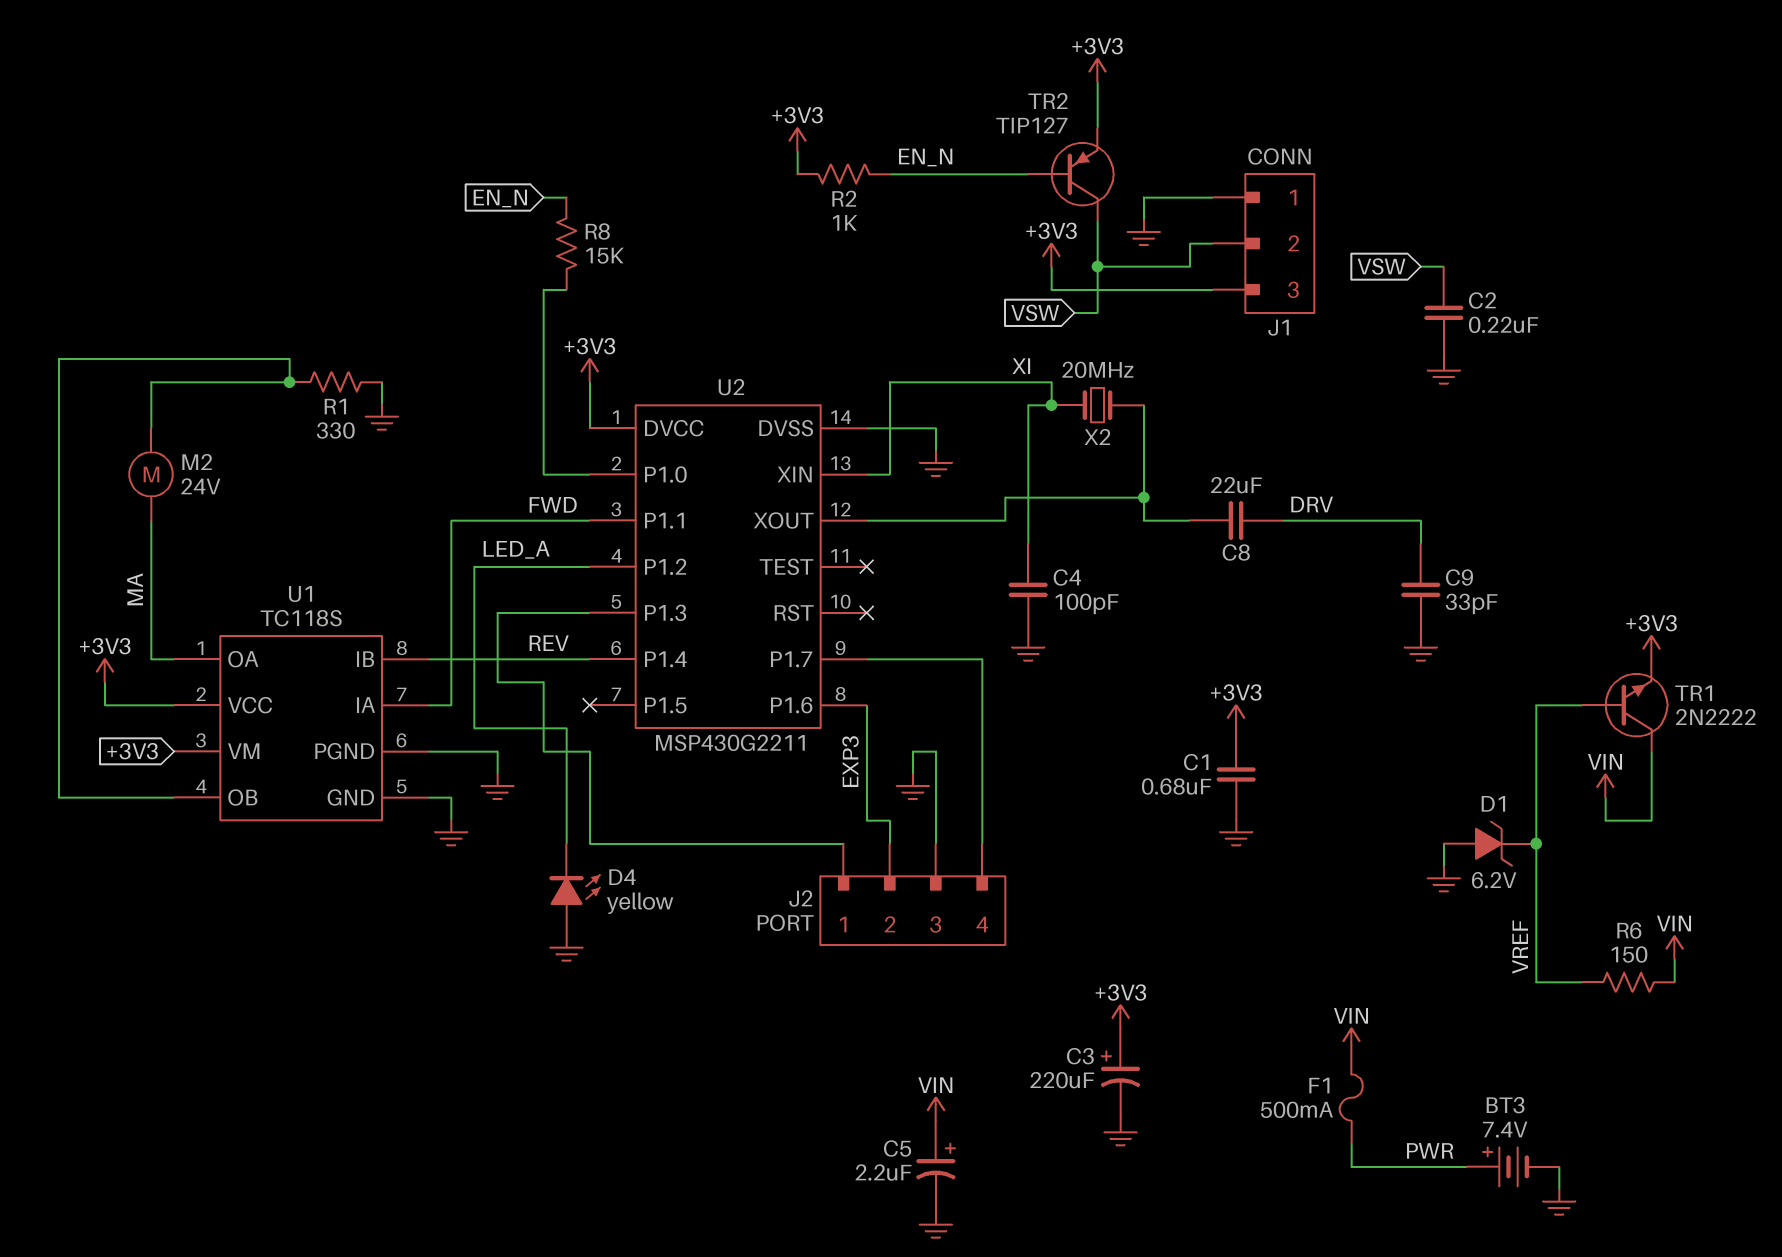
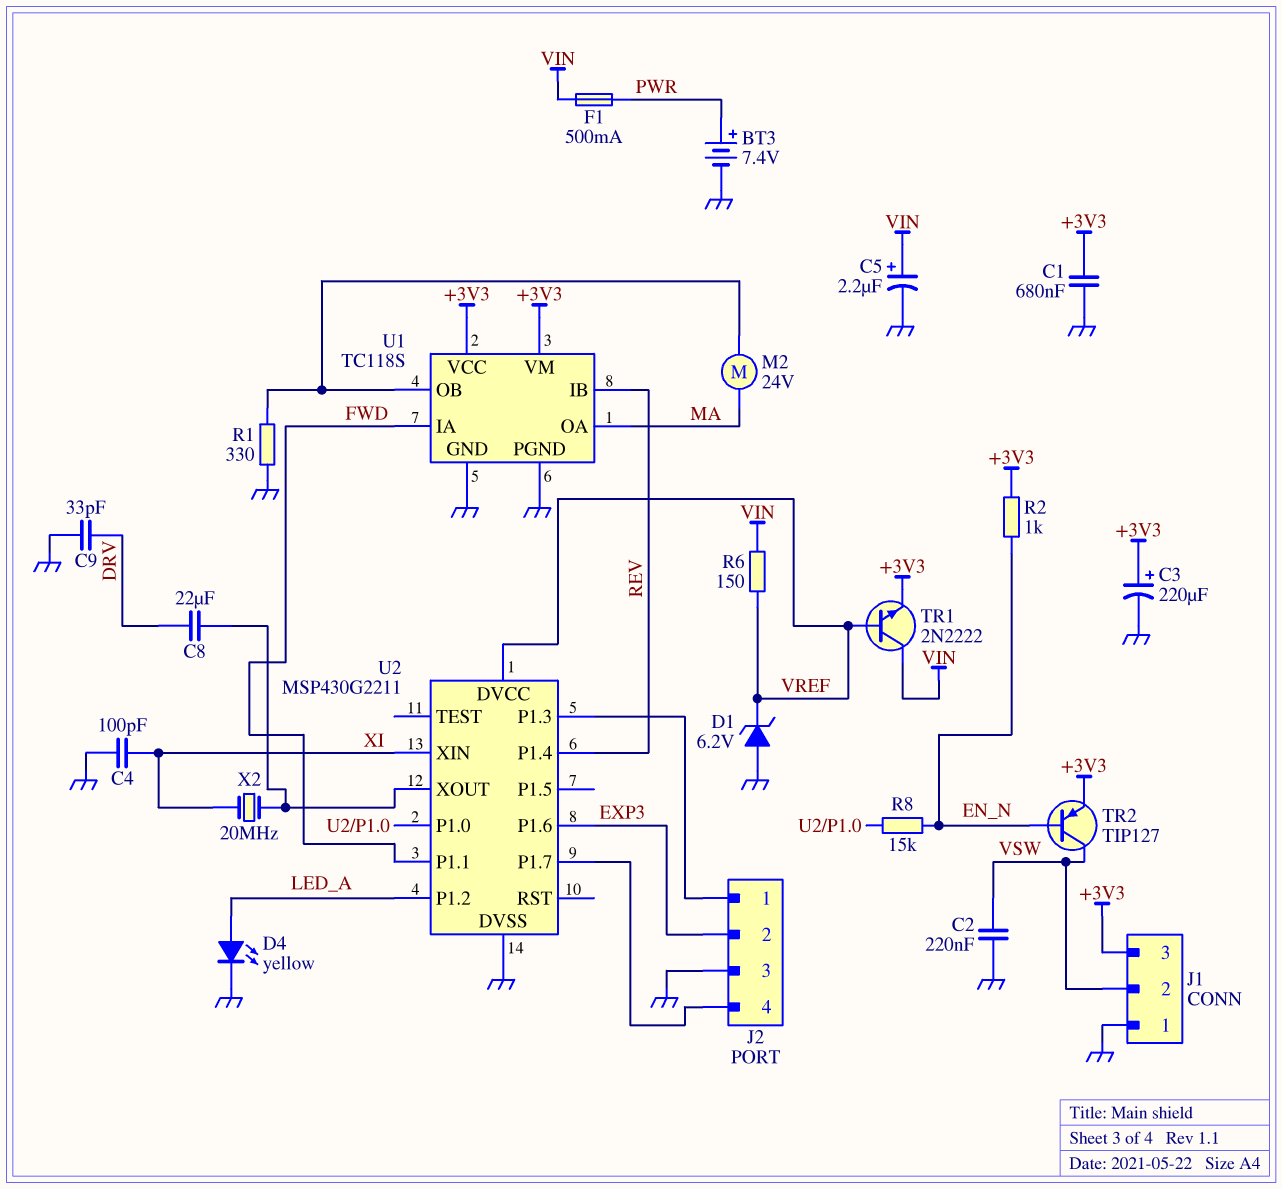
D4: LED yellow (A GND, K LED_A) -> LED yellow (A LED_A, K GND)
U2 pin DVCC: +3V3 -> VREF

